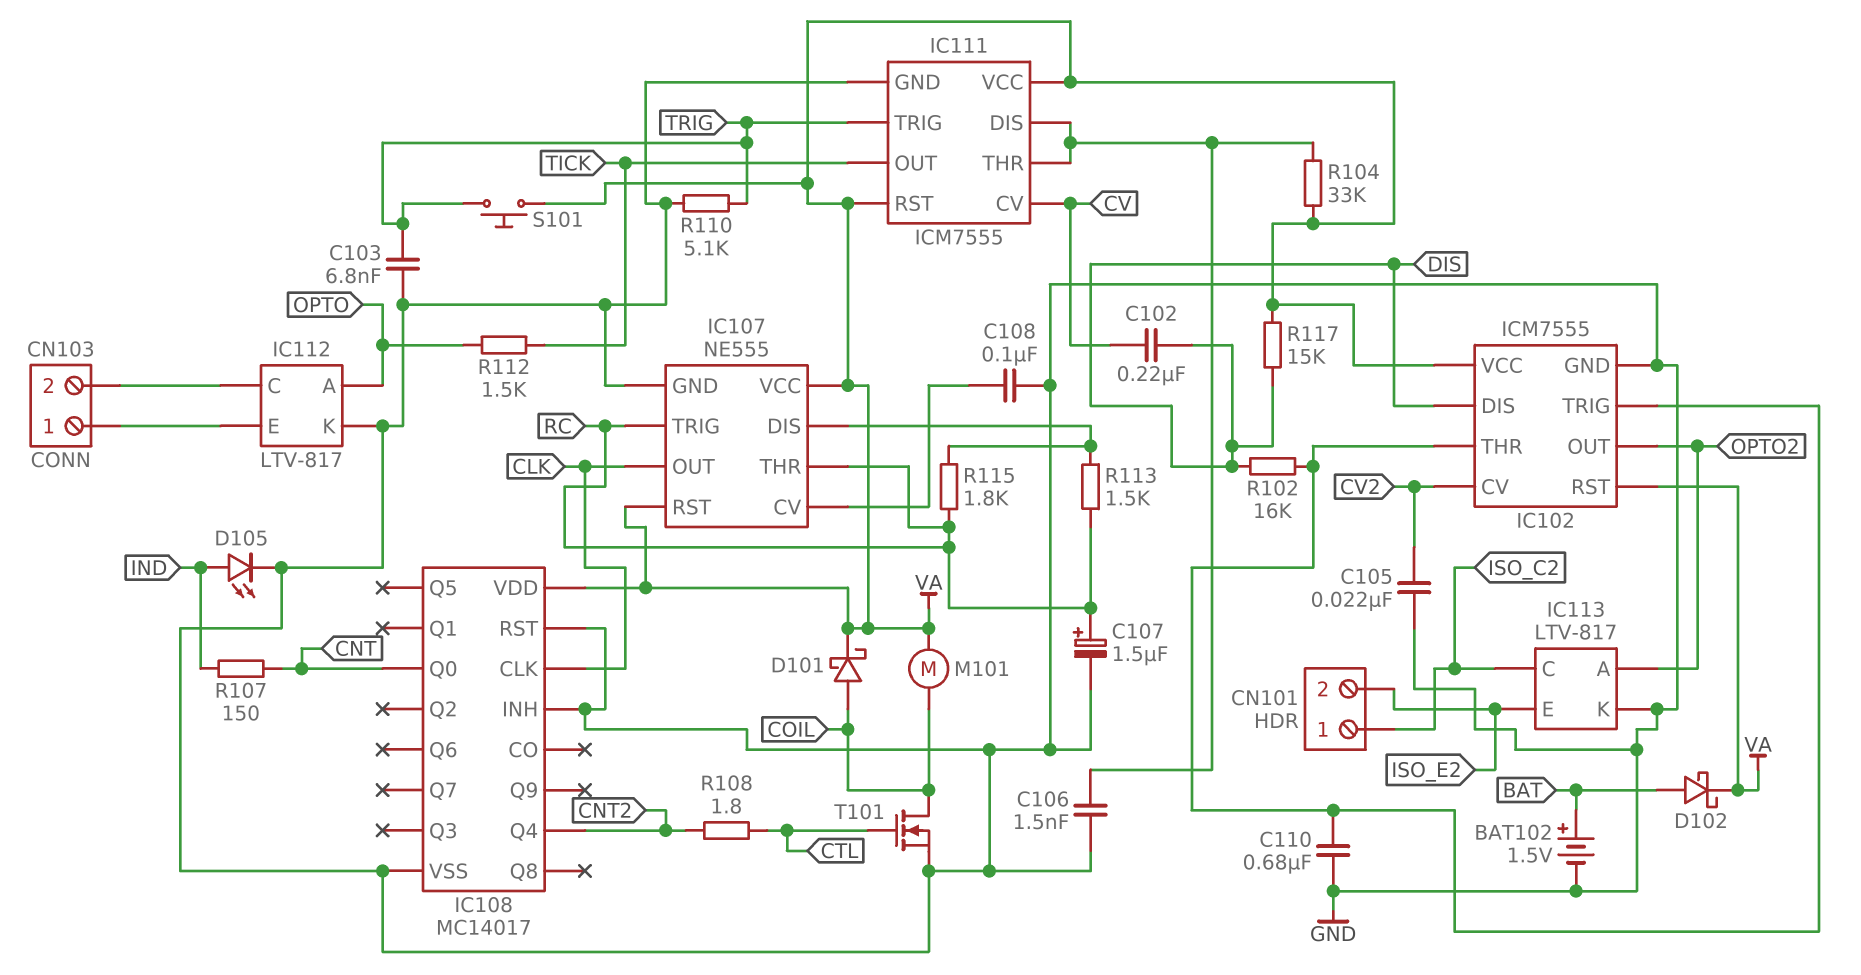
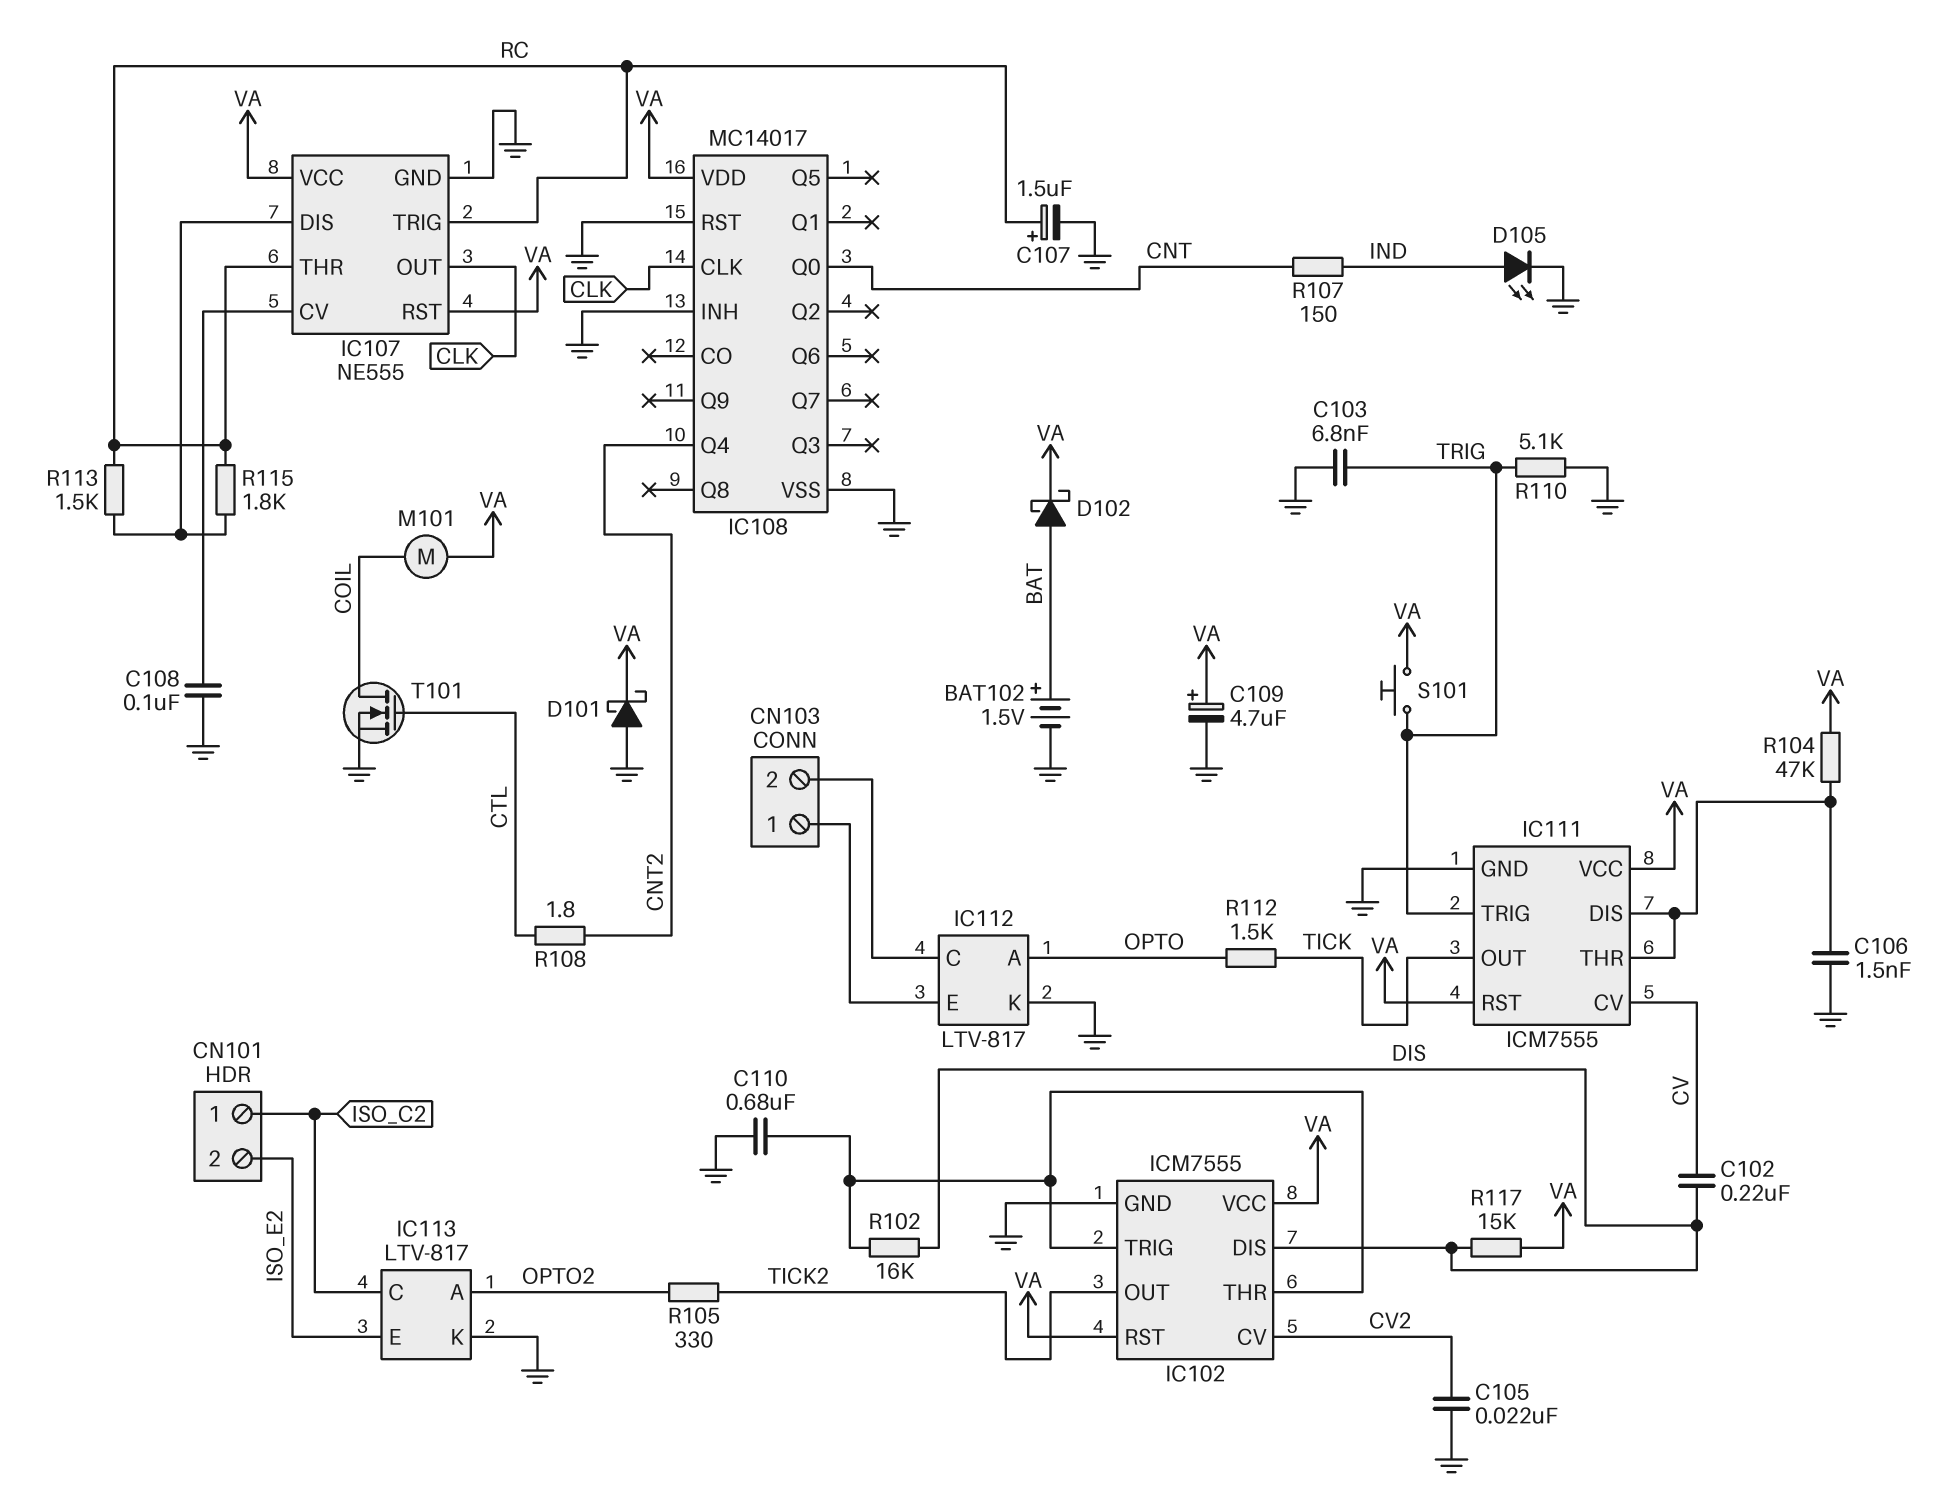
C109: none -> 4.7uF (plus VA, minus GND)
D101: schottky (A COIL, K VA) -> schottky (A GND, K VA)
IC102 pin OUT: OPTO2 -> TICK2
R104: 33k (IC111/DIS, VA) -> 47k (IC111/DIS, VA)
R105: none -> 330 (OPTO2, TICK2)

